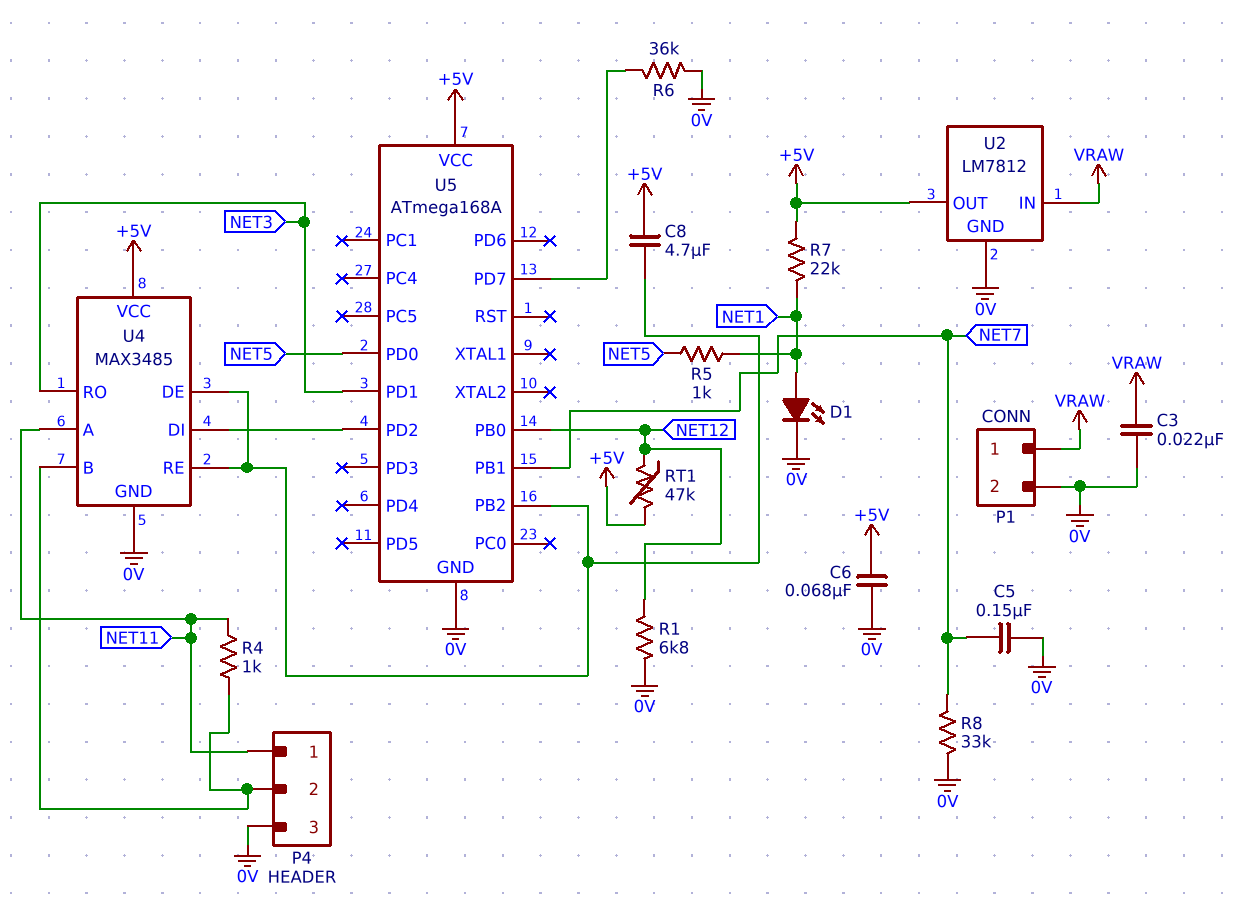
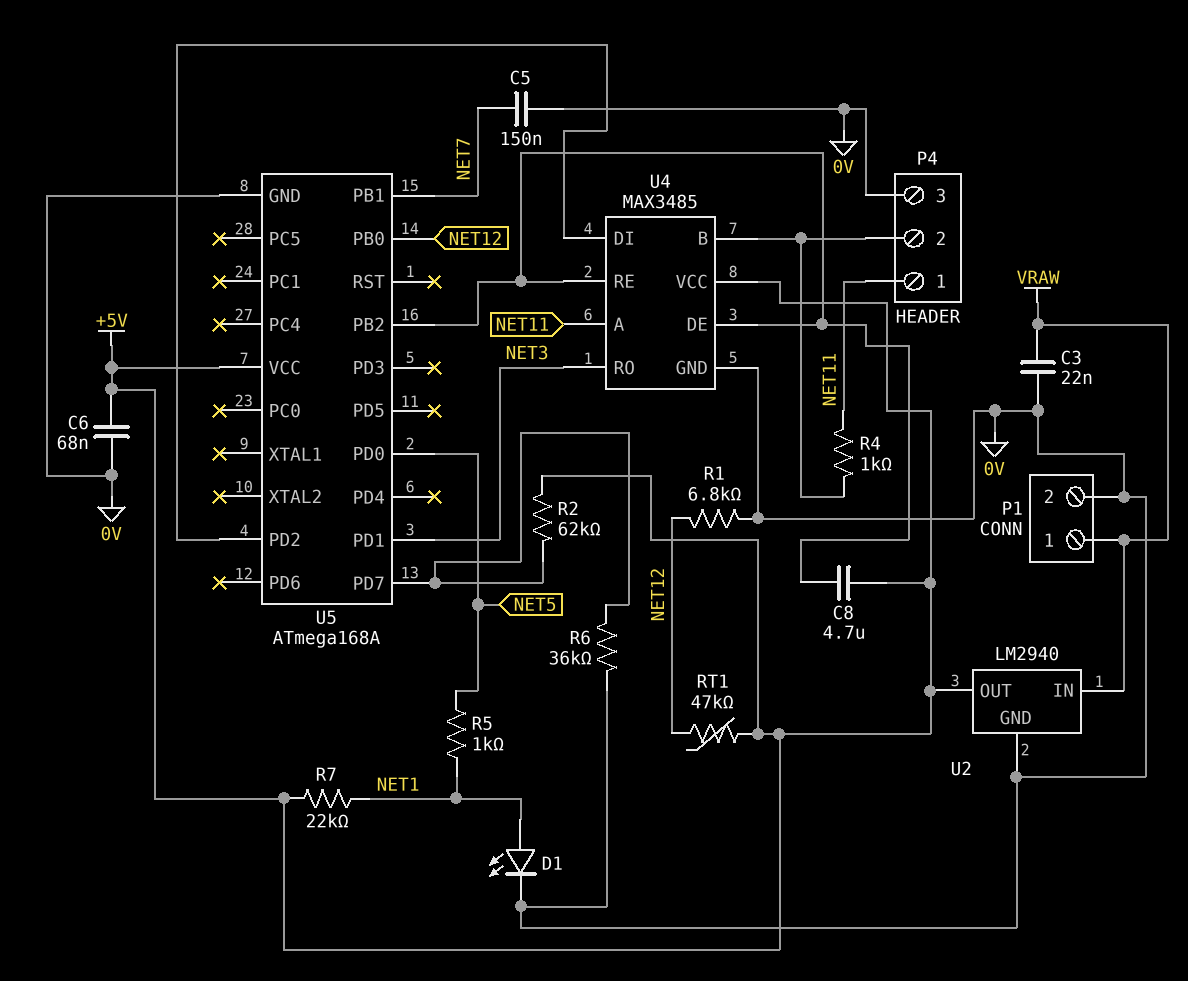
R2: none -> 62k (+5V, U5/PD7)
R8: 33k (0V, NET7) -> none
U2: LM7812 -> LM2940

